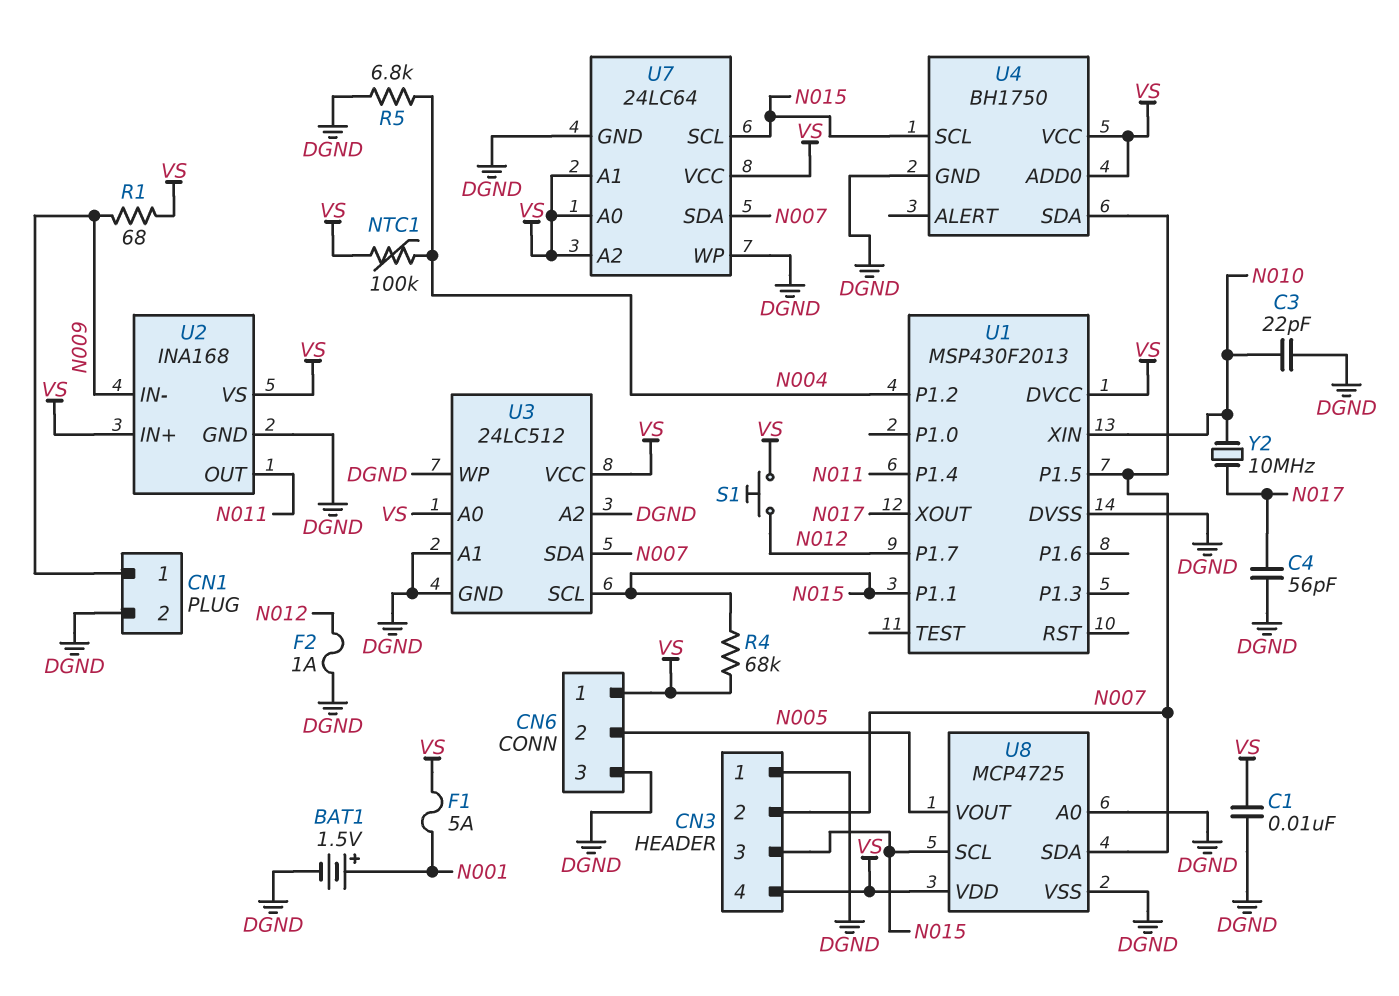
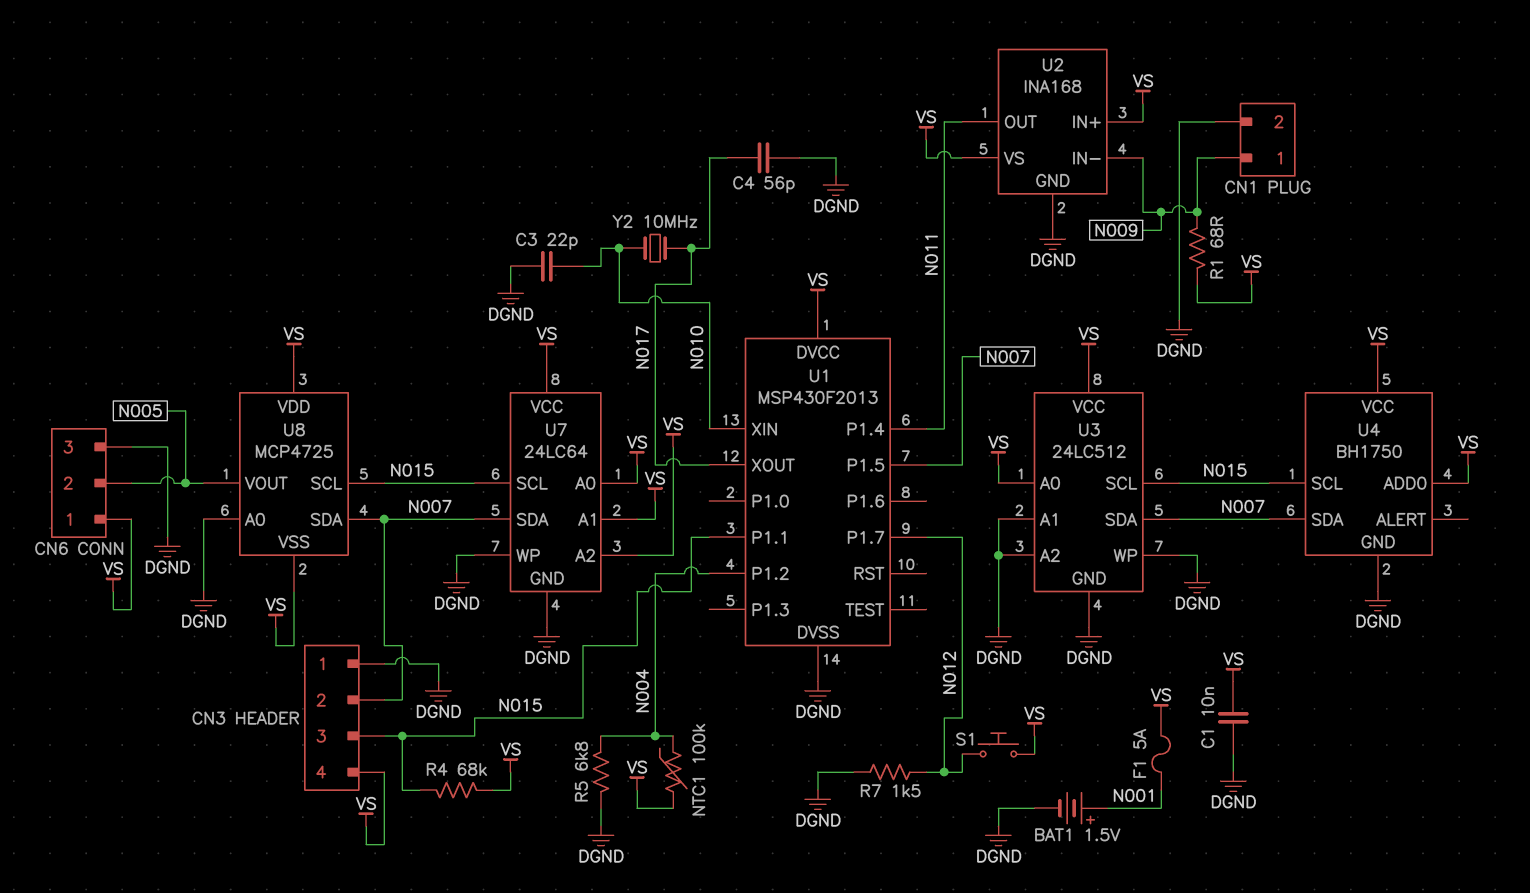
F2: 1A (DGND, N012) -> none
R7: none -> 1.5k (DGND, N012)
U8 pin VSS: DGND -> VS

